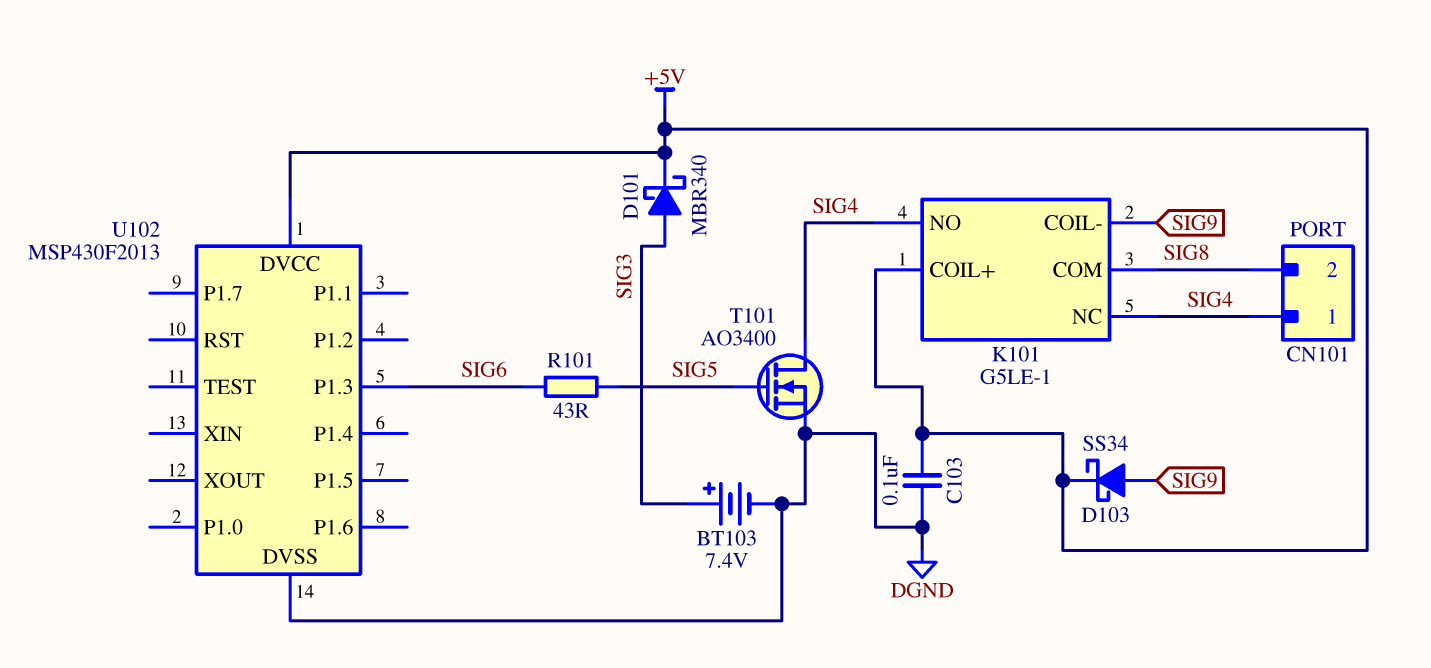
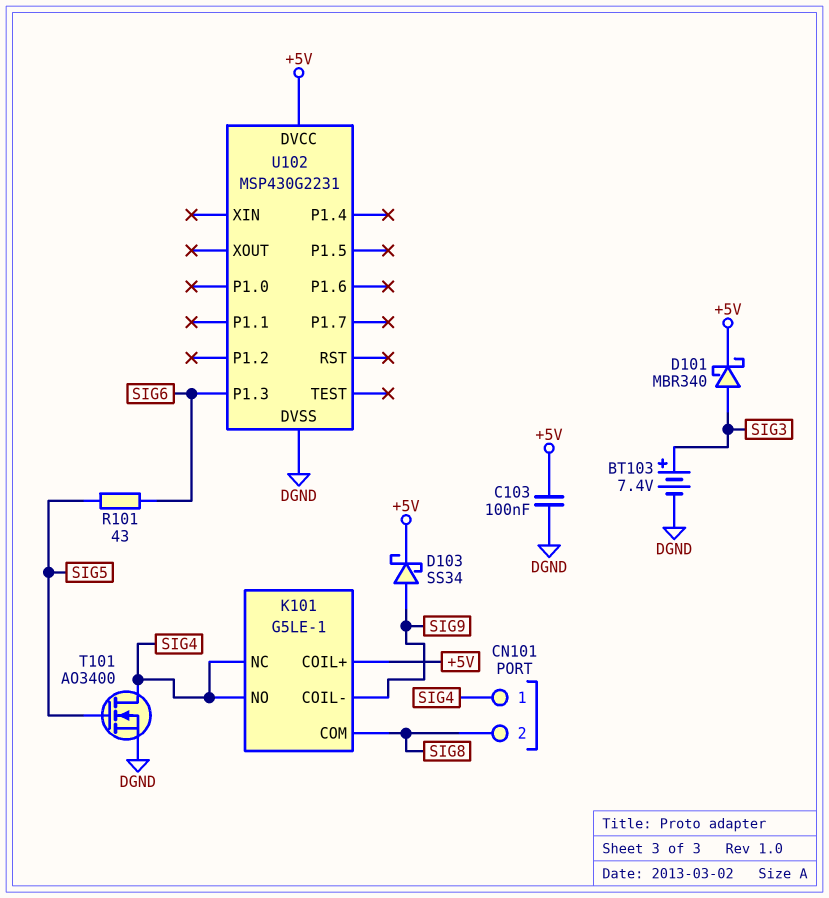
U102: MSP430F2013 -> MSP430G2231

